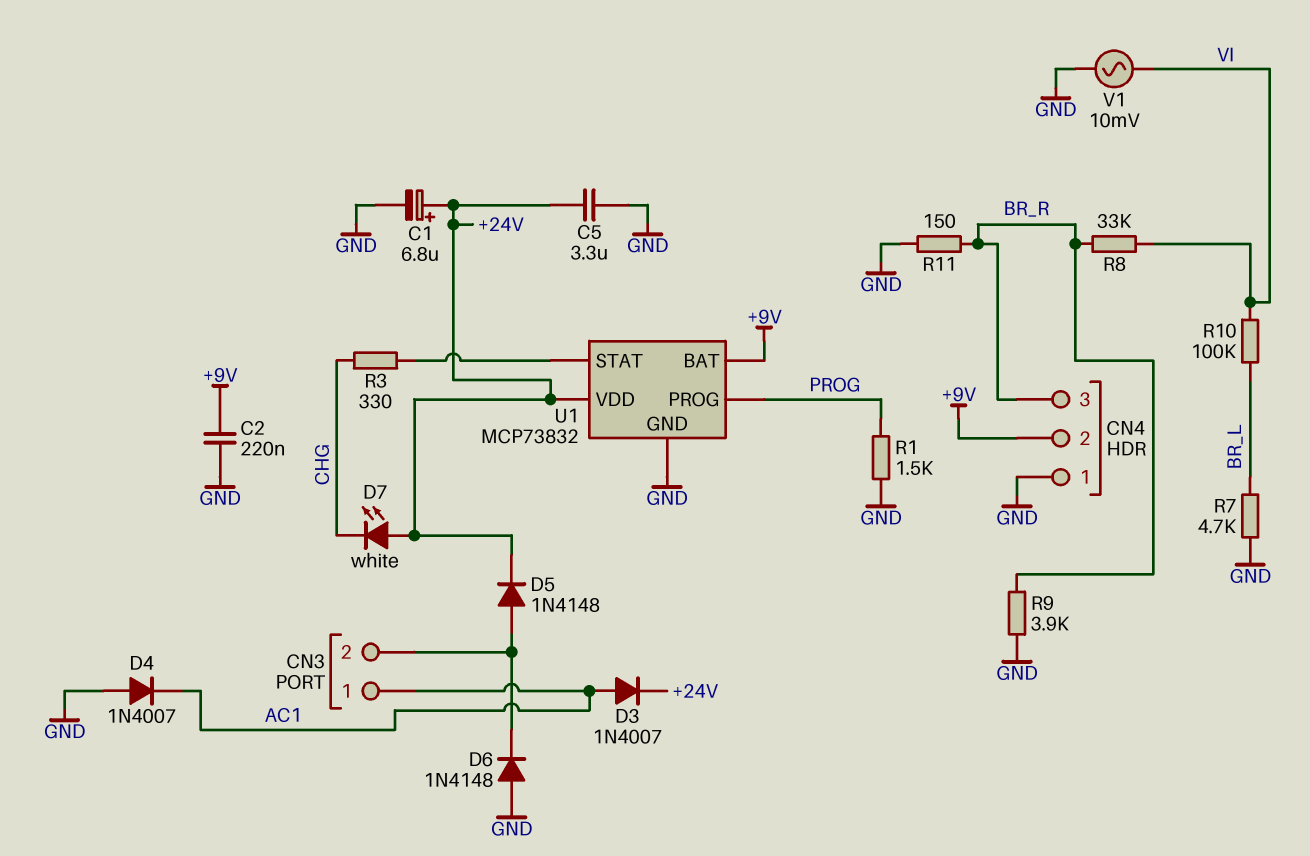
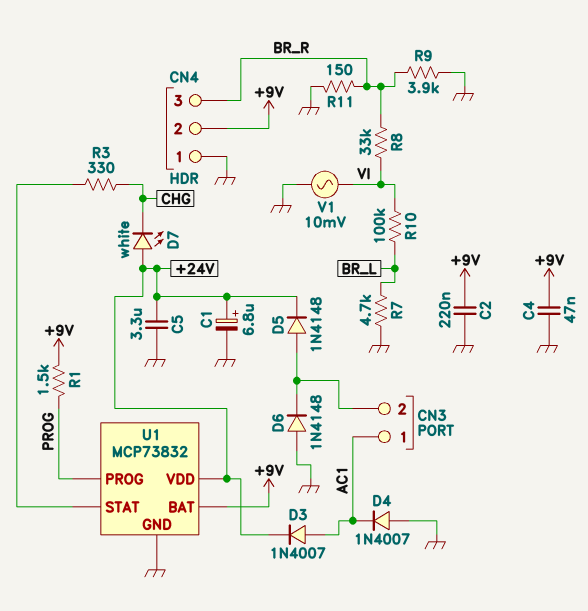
C4: none -> 47nF (+9V, GND)
R1: 1.5k (GND, PROG) -> 1.5k (+9V, PROG)

